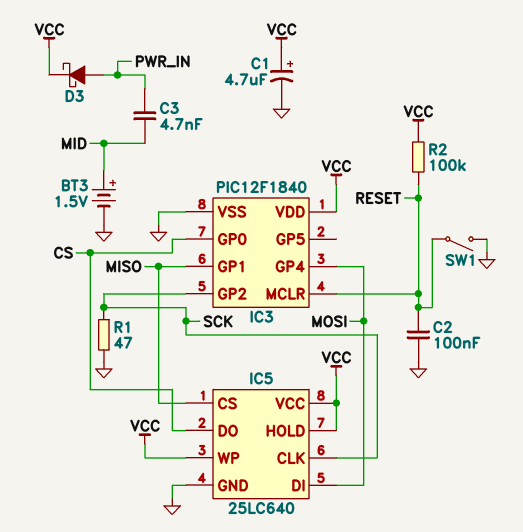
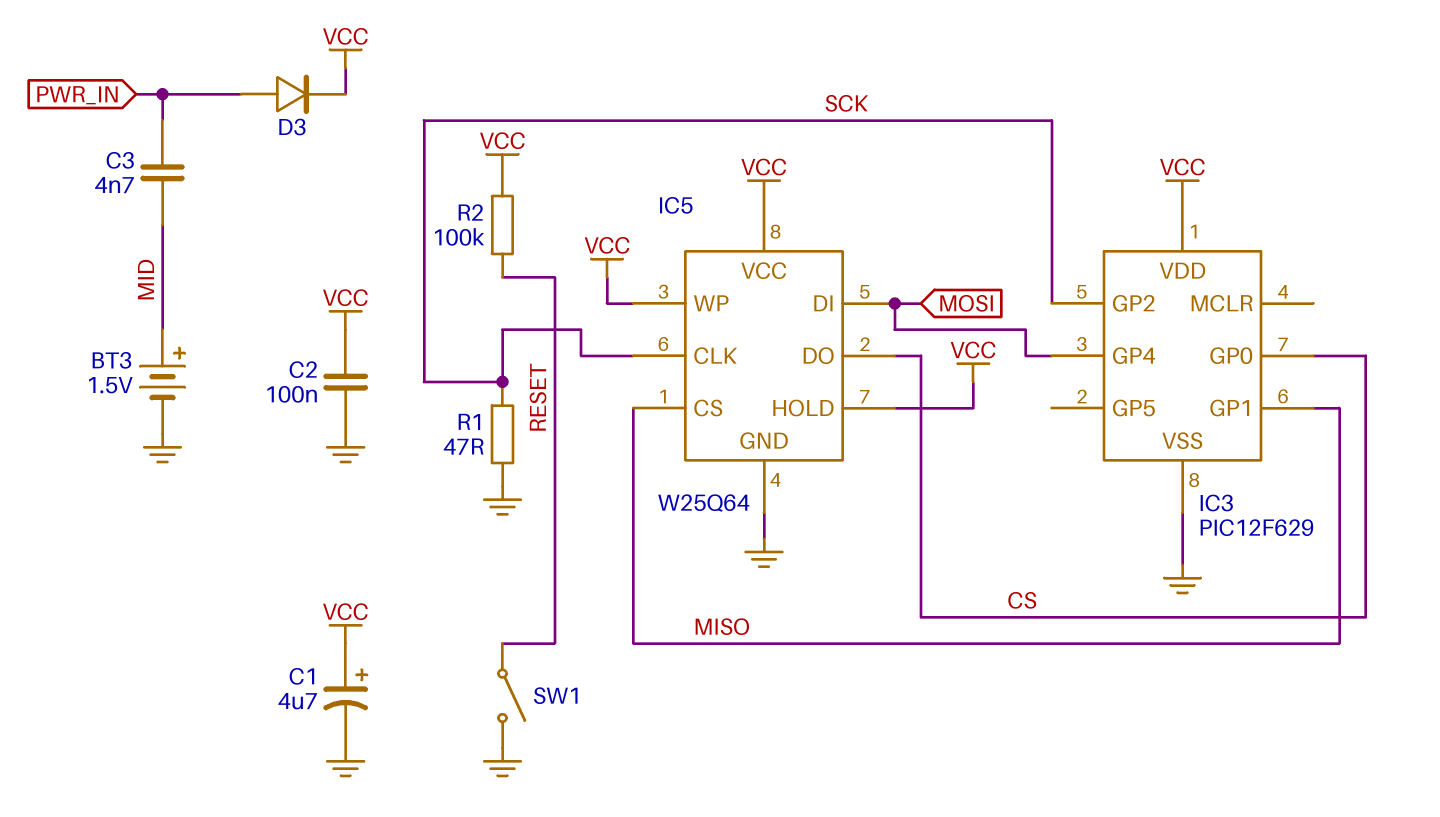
C2: 100nF (GND, RESET) -> 100nF (GND, VCC)
D3: schottky (A PWR_IN, K VCC) -> diode (A PWR_IN, K VCC)
IC3: PIC12F1840 -> PIC12F629
IC3 pin MCLR: RESET -> none
IC5: 25LC640 -> W25Q64

